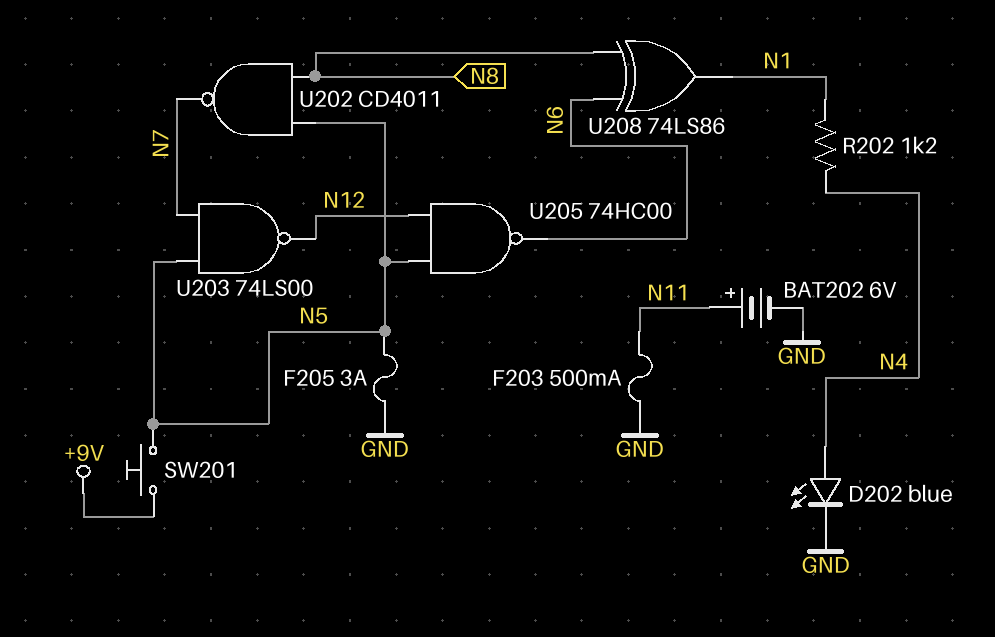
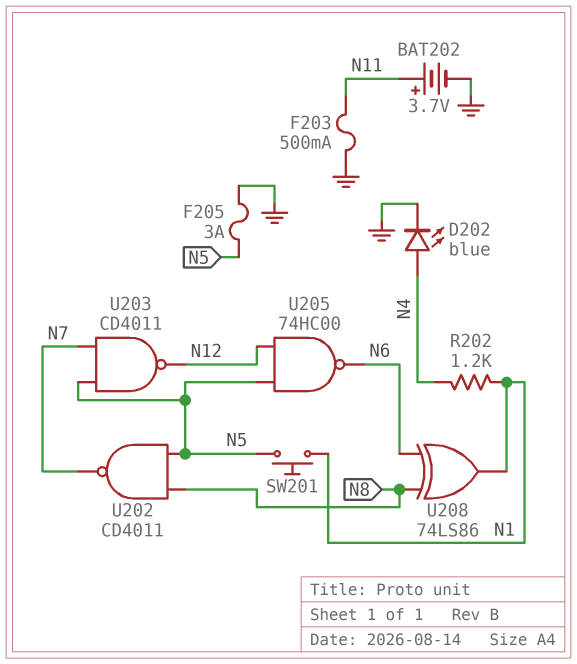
BAT202: 6V (plus N11, minus GND) -> 3.7V (plus N11, minus GND)
SW201: button (+9V, N5) -> button (N1, N5)
U203: NAND 74LS00 (in N5, in N7, out N12) -> NAND CD4011 (in N5, in N7, out N12)

